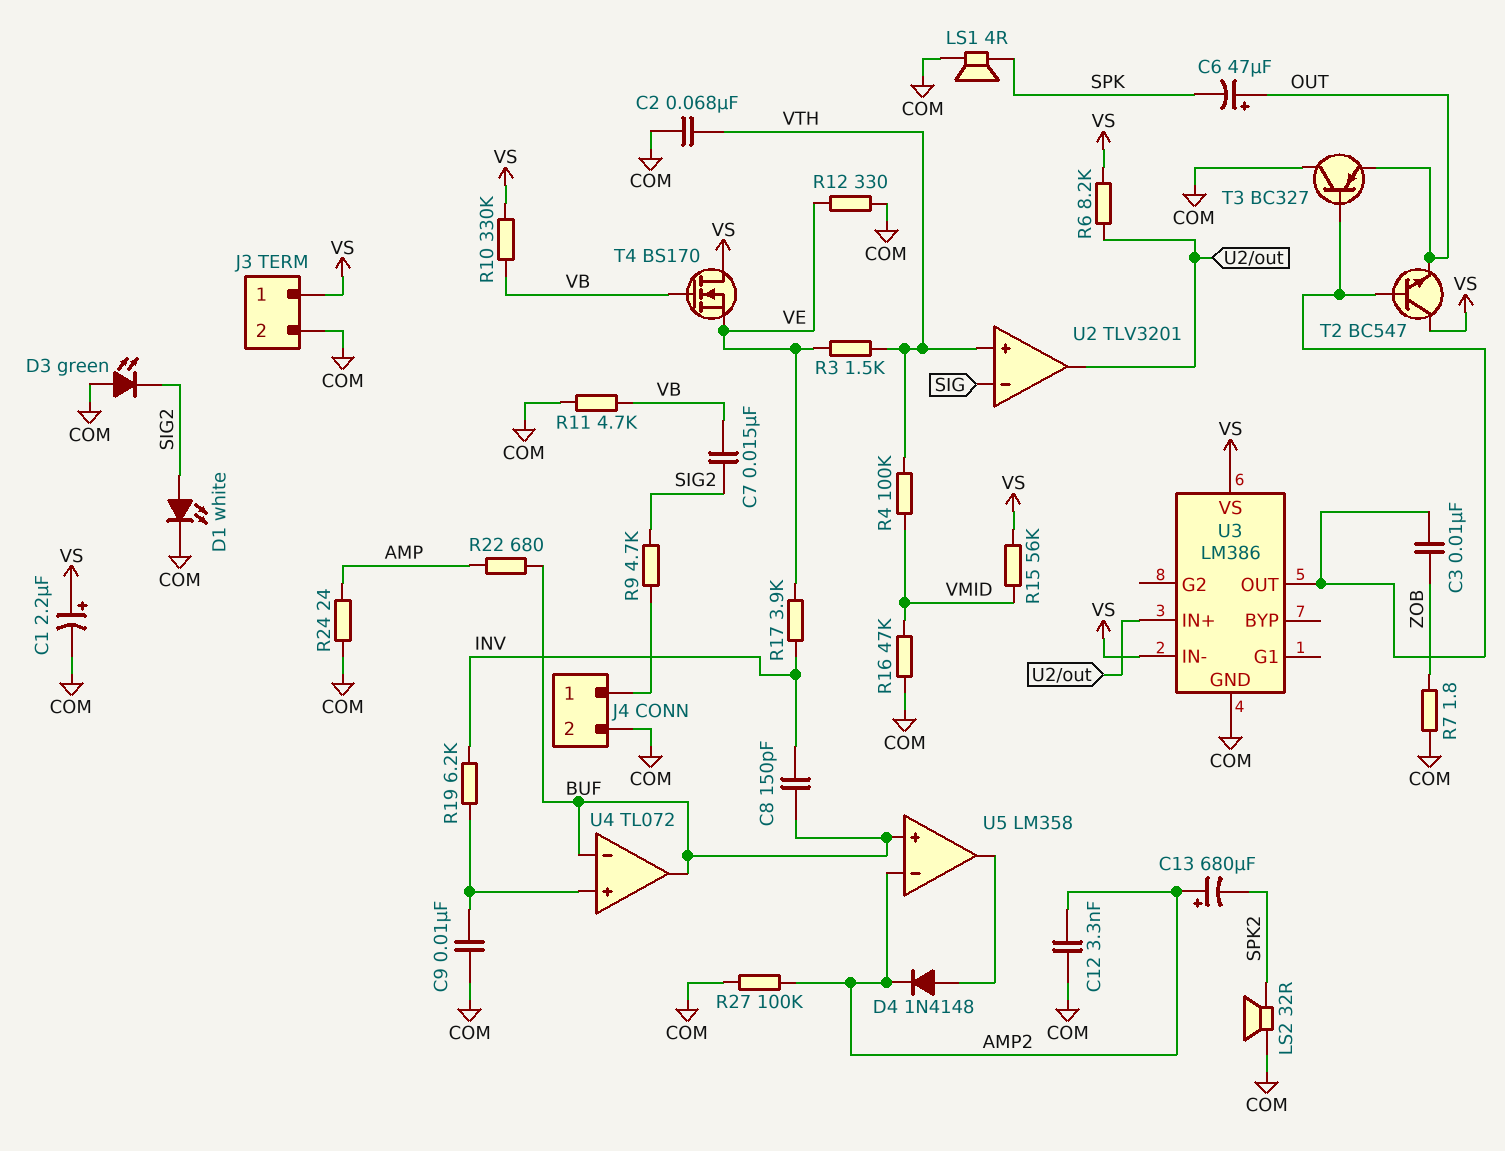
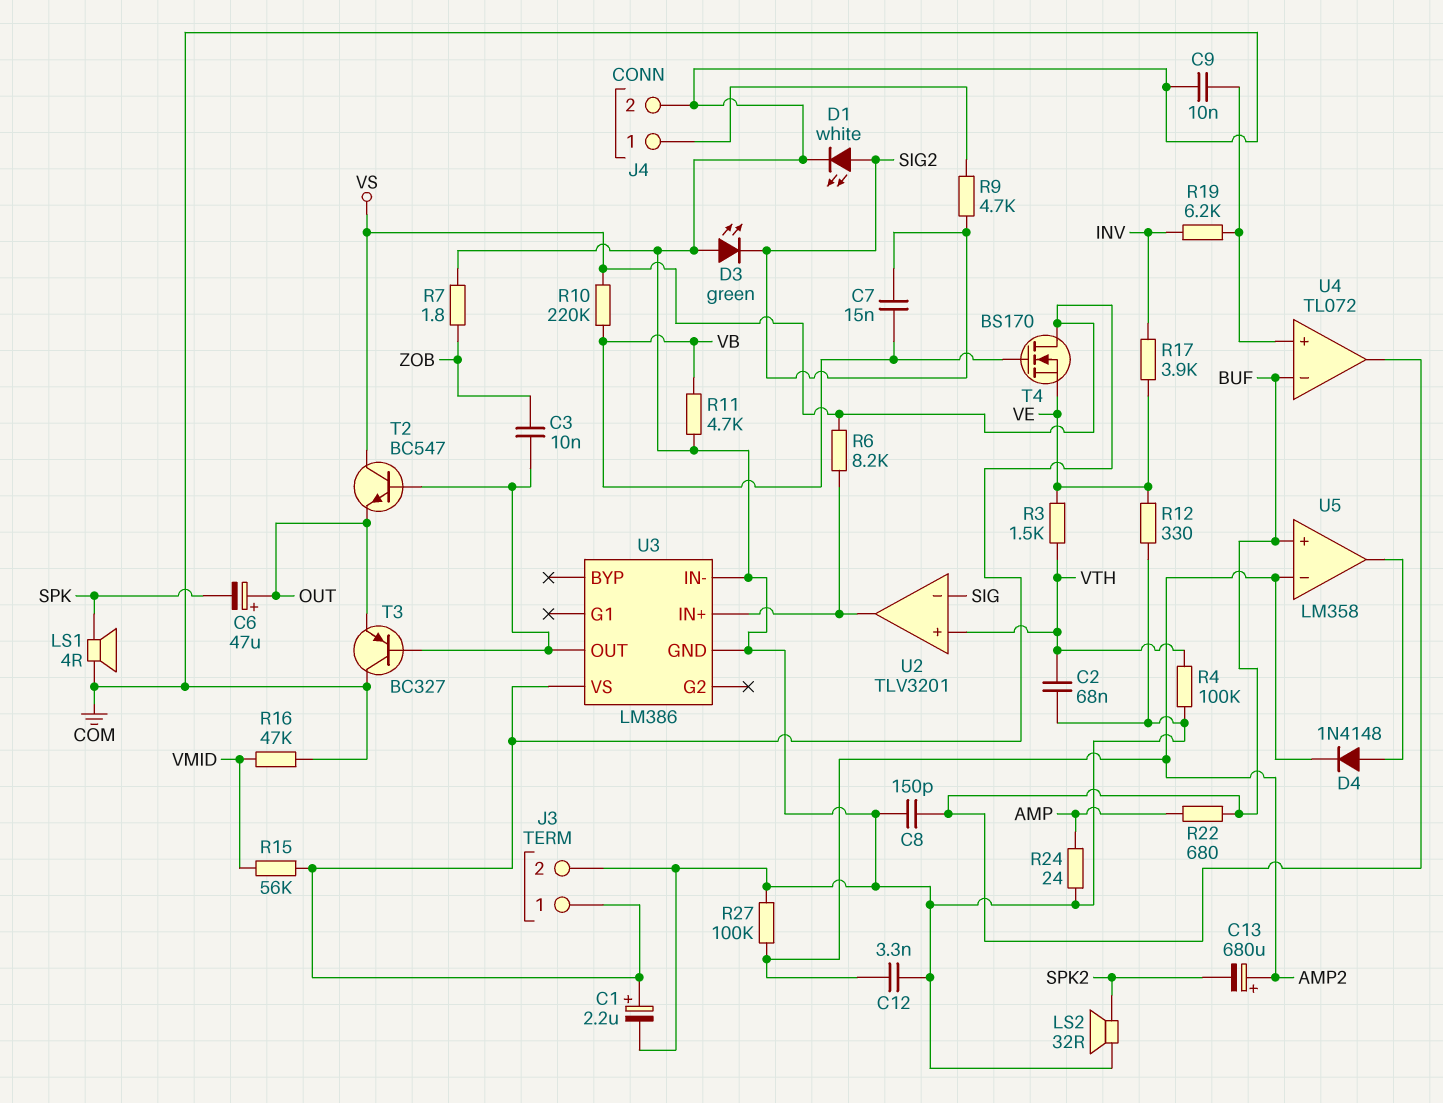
C8: 150pF (BUF, INV) -> 150pF (BUF, COM)
R4: 100k (VMID, VTH) -> 100k (COM, VTH)
R10: 330k (VB, VS) -> 220k (VB, VS)
U3 pin IN-: VS -> COM

